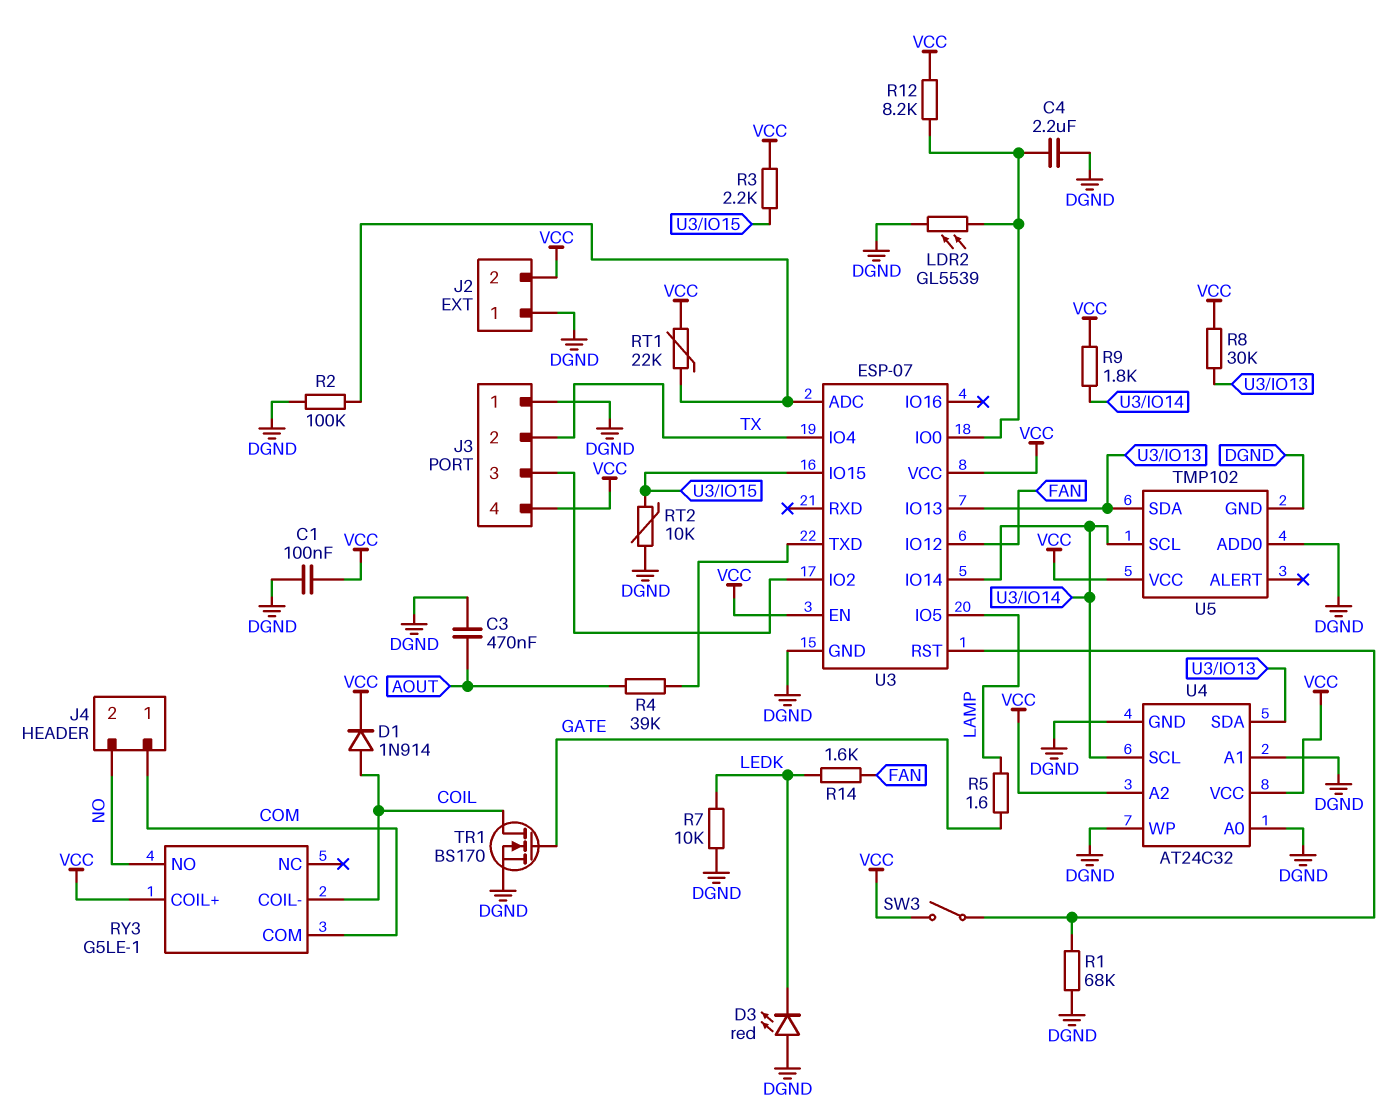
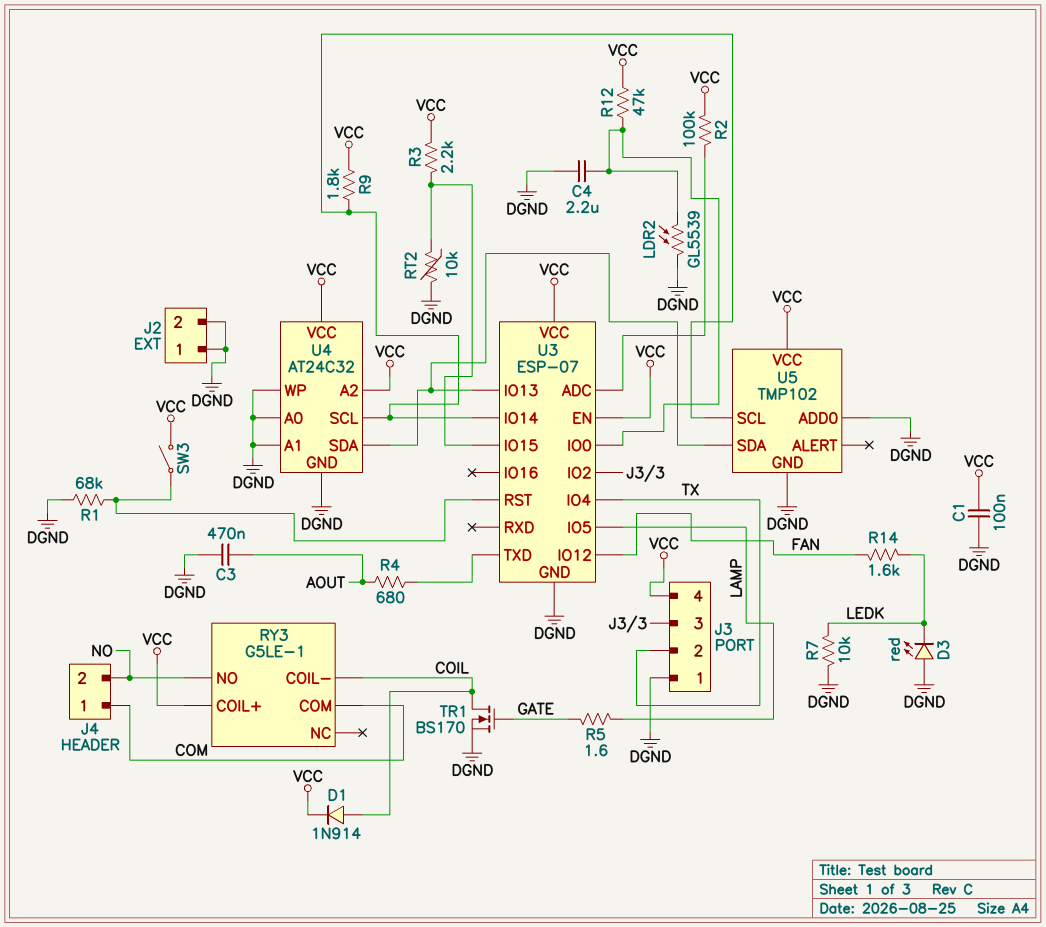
J2 pin 2: VCC -> DGND
R2: 100k (DGND, U3/ADC) -> 100k (U3/ADC, VCC)
R4: 39k (AOUT, U3/TXD) -> 680 (AOUT, U3/TXD)
R8: 30k (U3/IO13, VCC) -> none
R12: 8.2k (U3/IO0, VCC) -> 47k (U3/IO0, VCC)
RT1: 22k (U3/ADC, VCC) -> none

